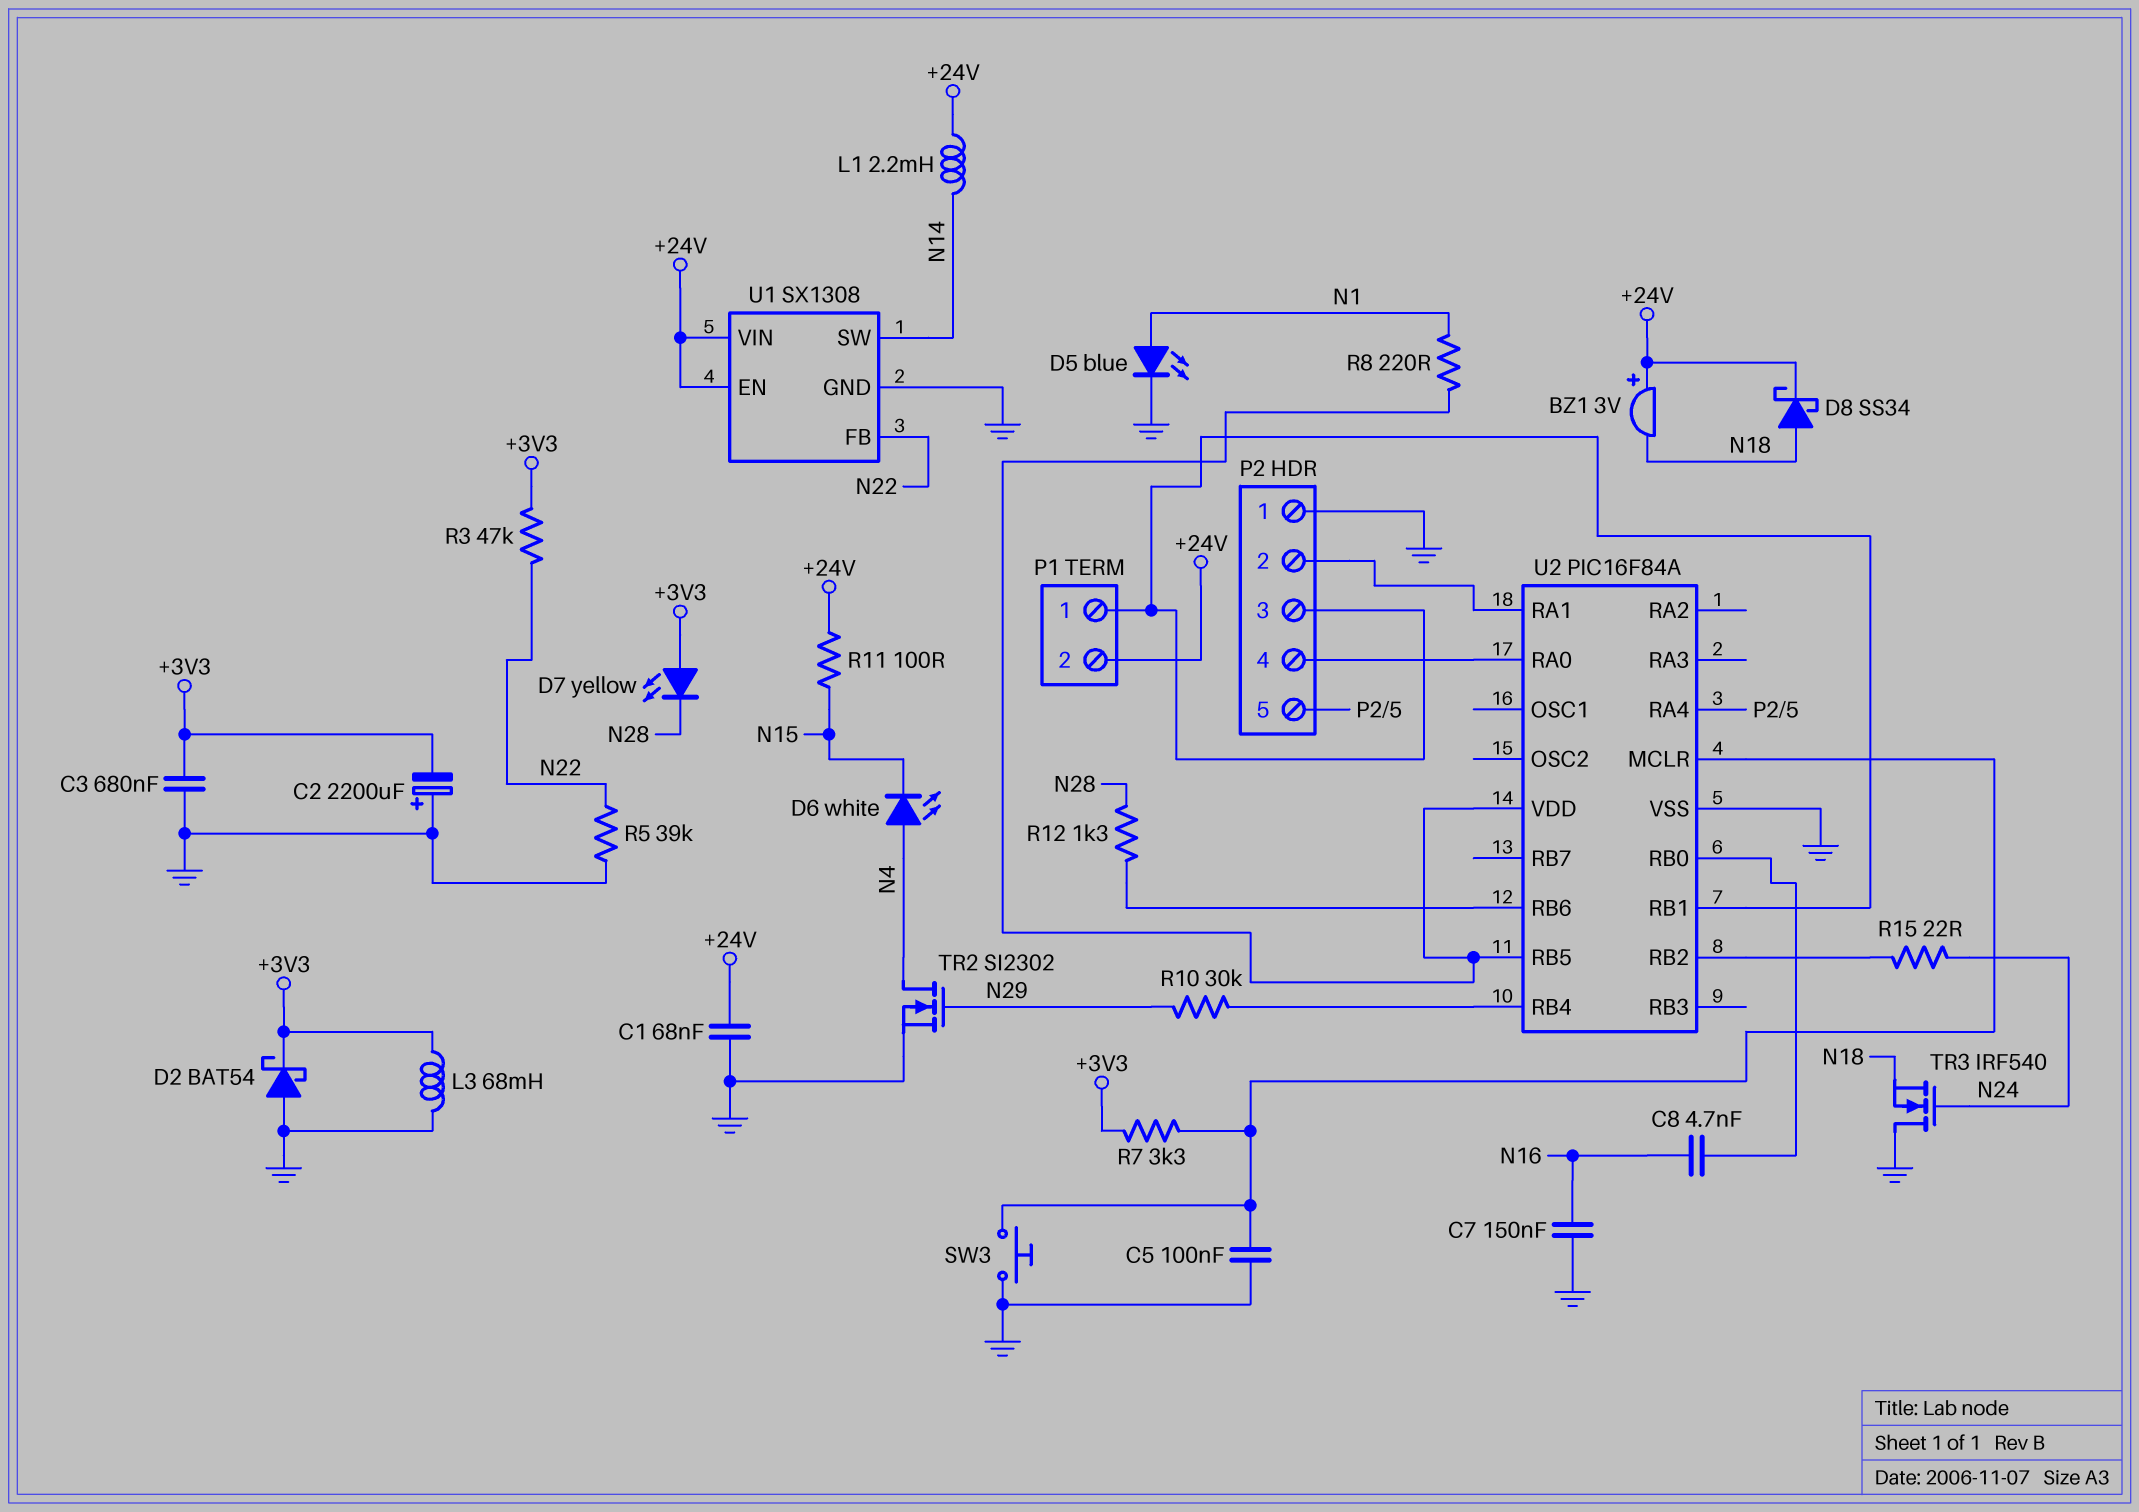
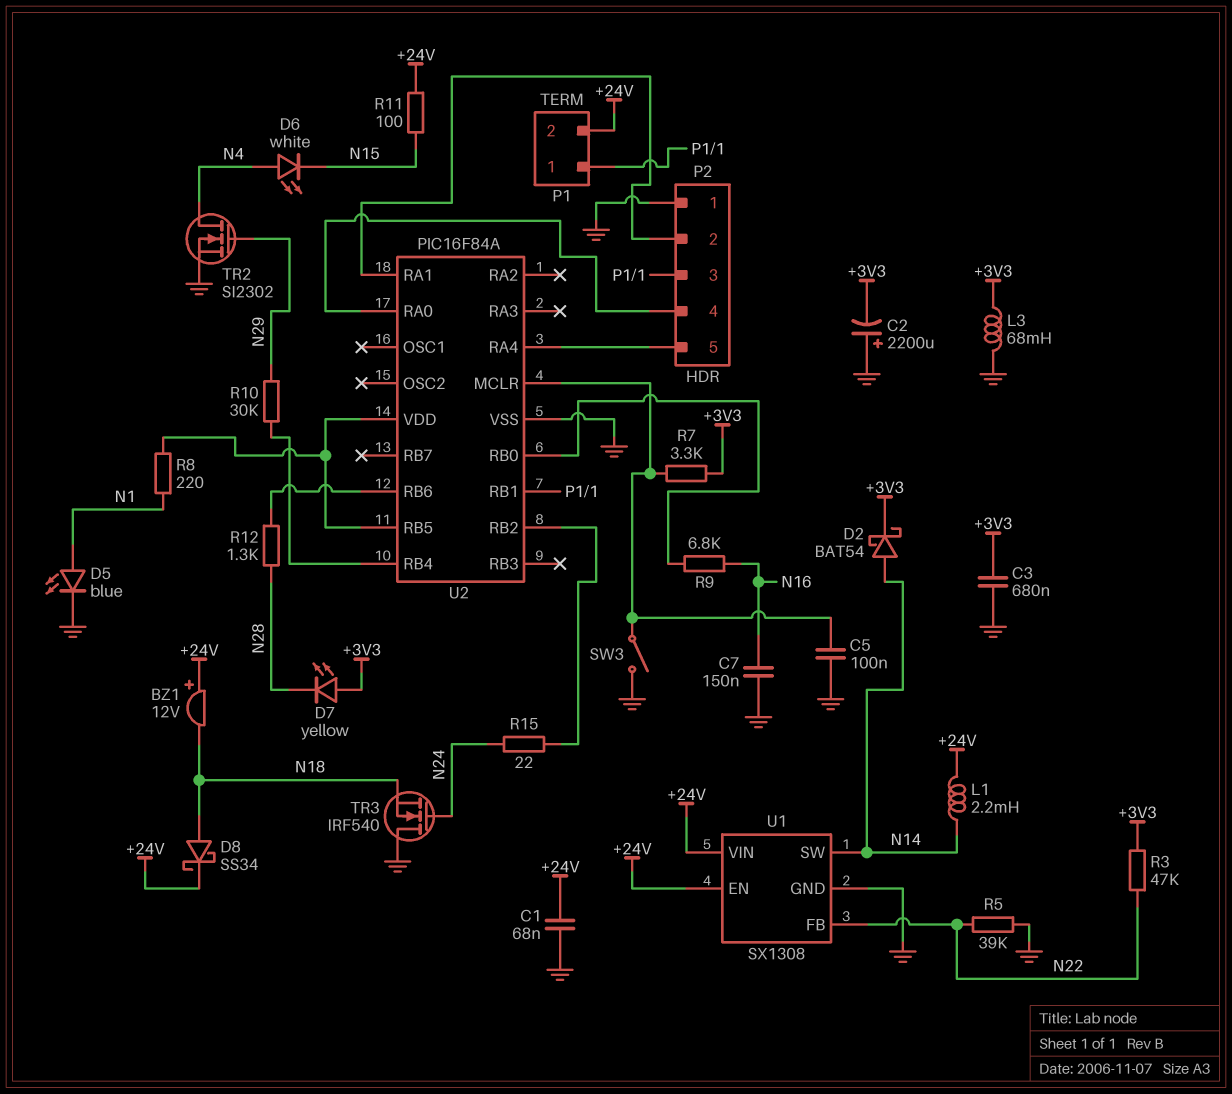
BZ1: buzzer 3V (plus +24V, minus N18) -> buzzer 12V (plus +24V, minus N18)
C8: 4.7nF (N16, U2/RB0) -> none
D2: schottky BAT54 (A GND, K +3V3) -> schottky BAT54 (A N14, K +3V3)
R9: none -> 6.8k (N16, U2/RB0)
SW3: button (GND, U2/MCLR) -> switch (GND, U2/MCLR)

